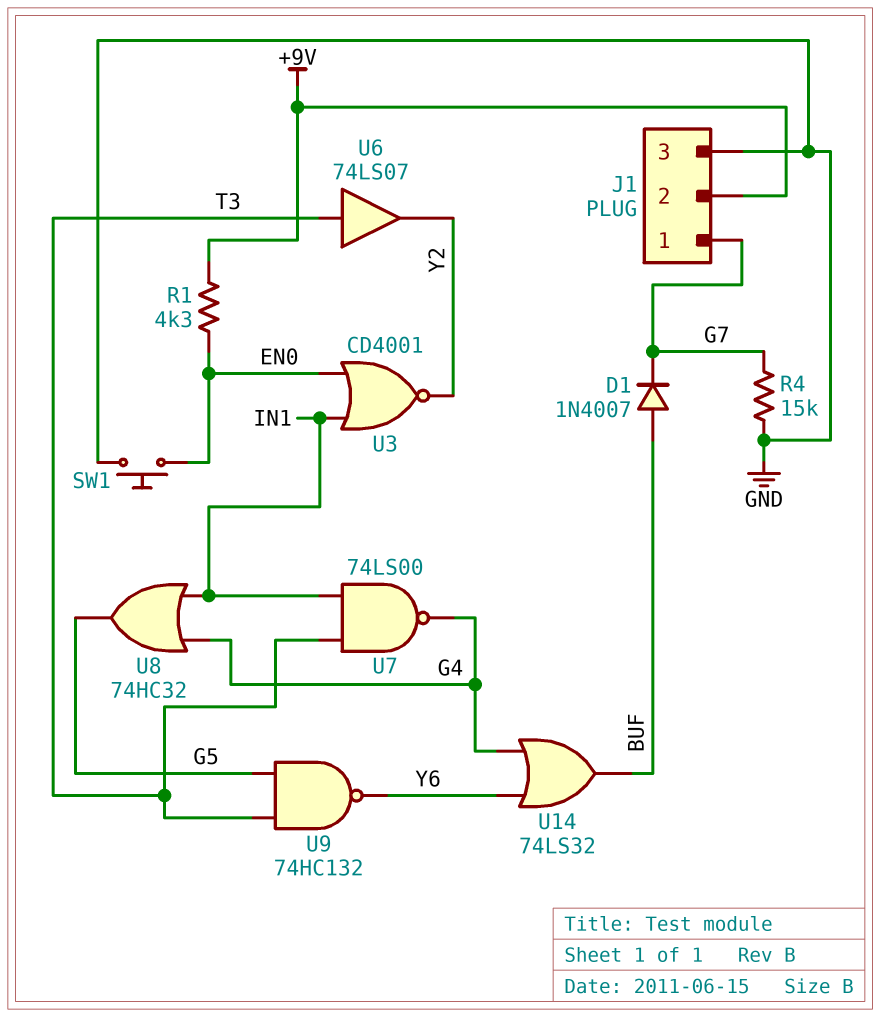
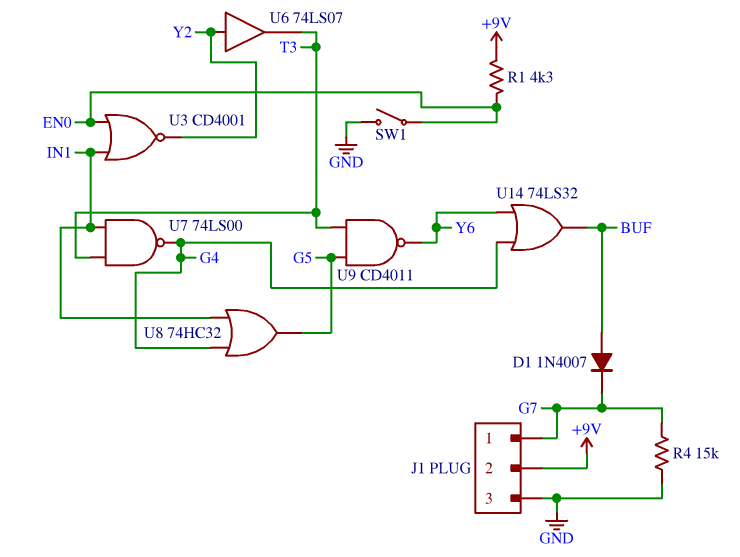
SW1: button (EN0, GND) -> switch (EN0, GND)
U6: buffer 74LS07 (in T3, out Y2) -> buffer 74LS07 (in Y2, out T3)
U9: NAND 74HC132 (in G5, in T3, out Y6) -> NAND CD4011 (in G5, in T3, out Y6)

